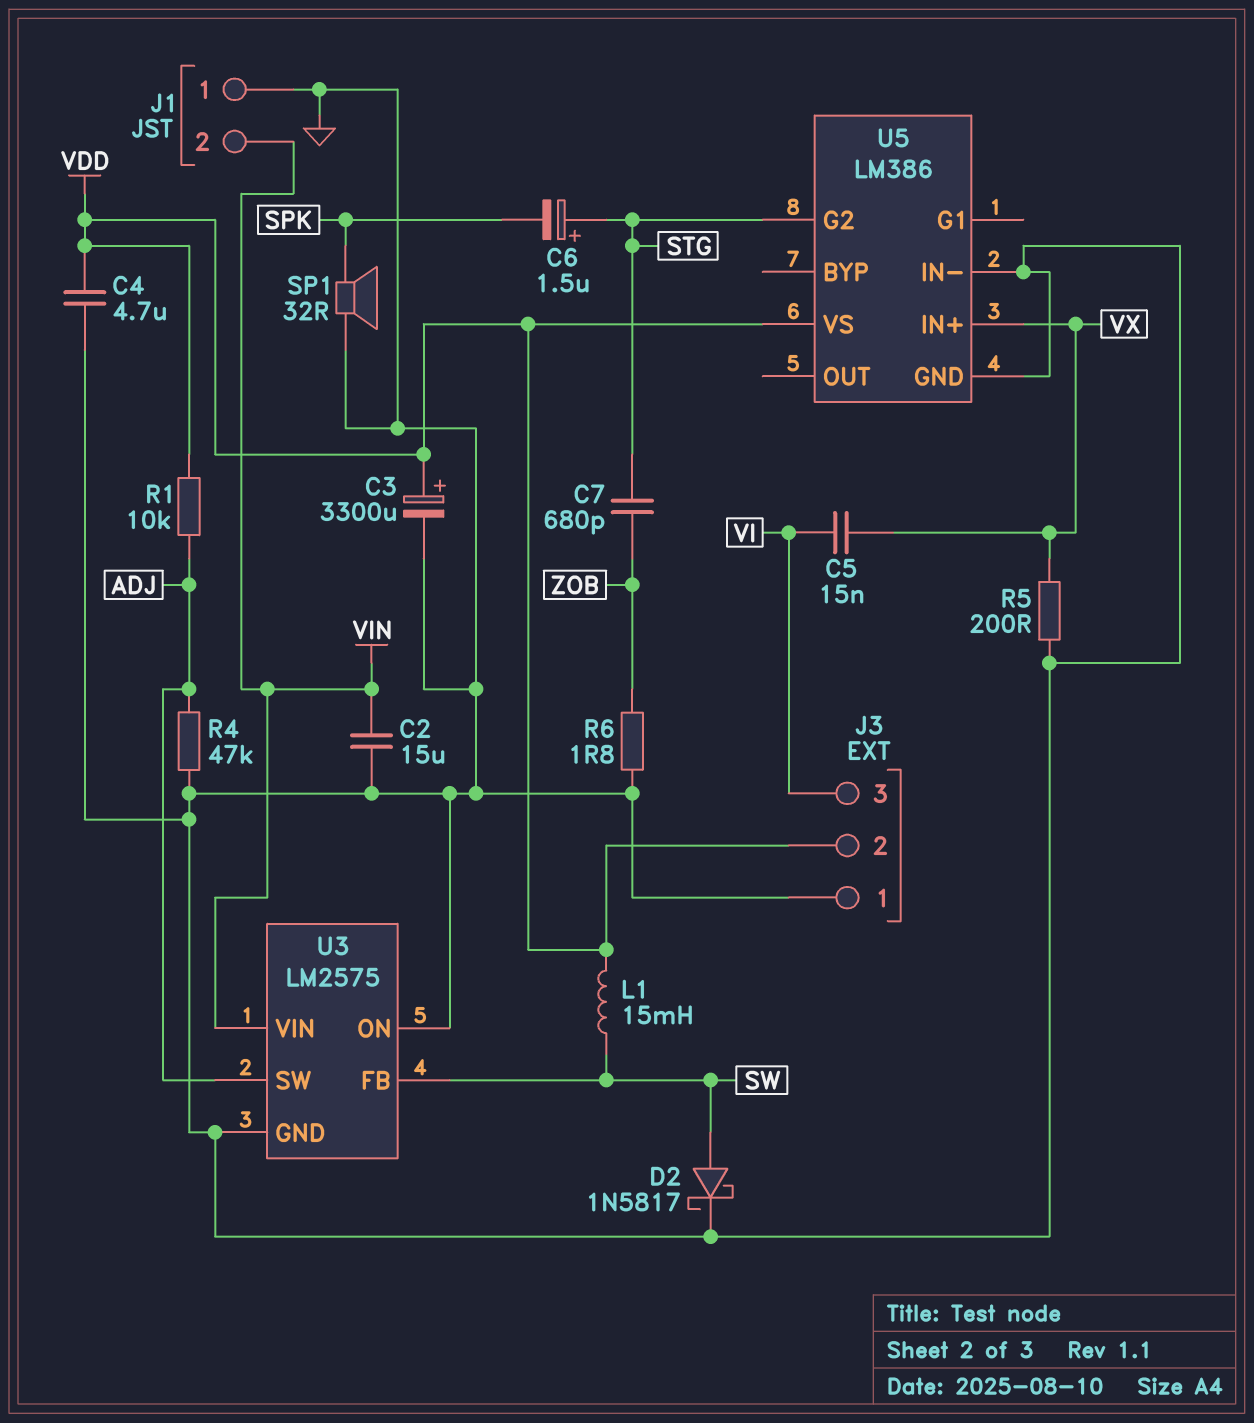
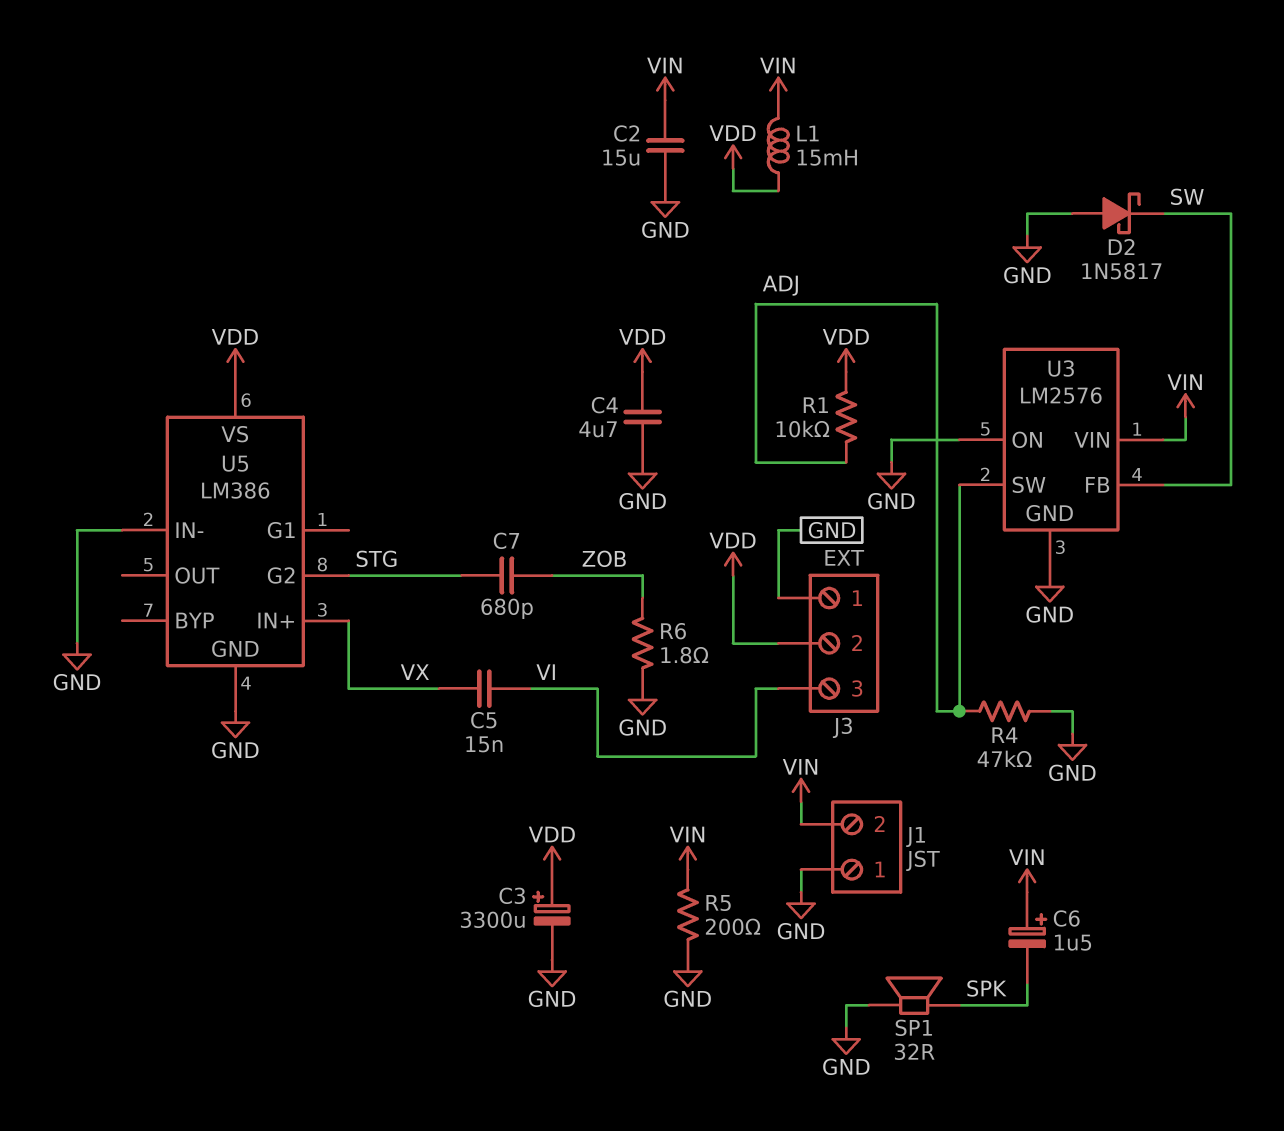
C6: 1.5uF (plus STG, minus SPK) -> 1.5uF (plus VIN, minus SPK)
D2: schottky 1N5817 (A SW, K GND) -> schottky 1N5817 (A GND, K SW)
L1: 15mH (SW, VDD) -> 15mH (VDD, VIN)
R5: 200 (GND, VX) -> 200 (GND, VIN)
U3: LM2575 -> LM2576

